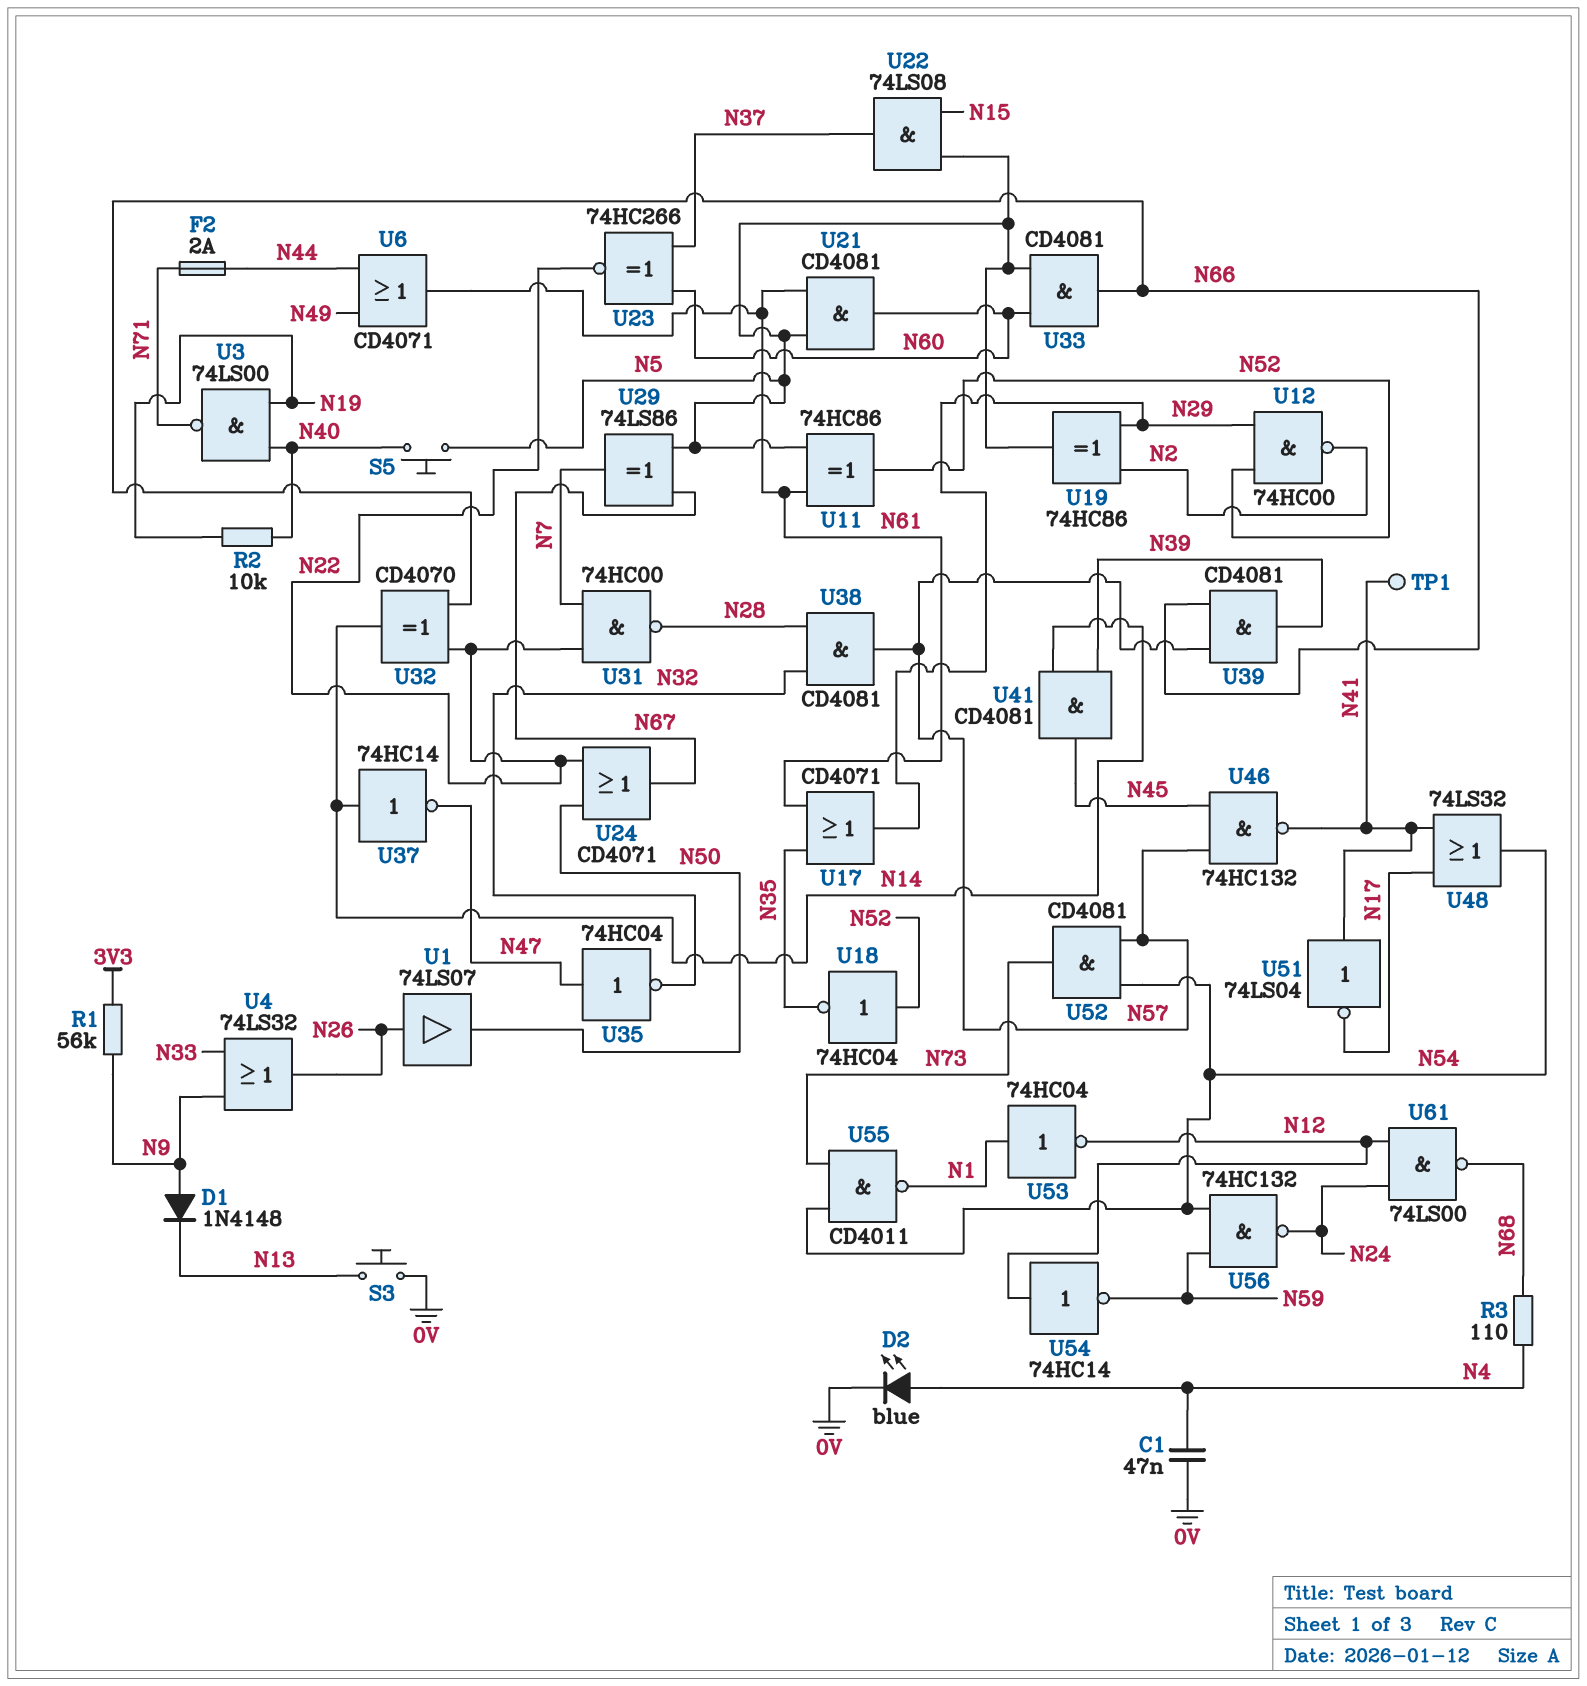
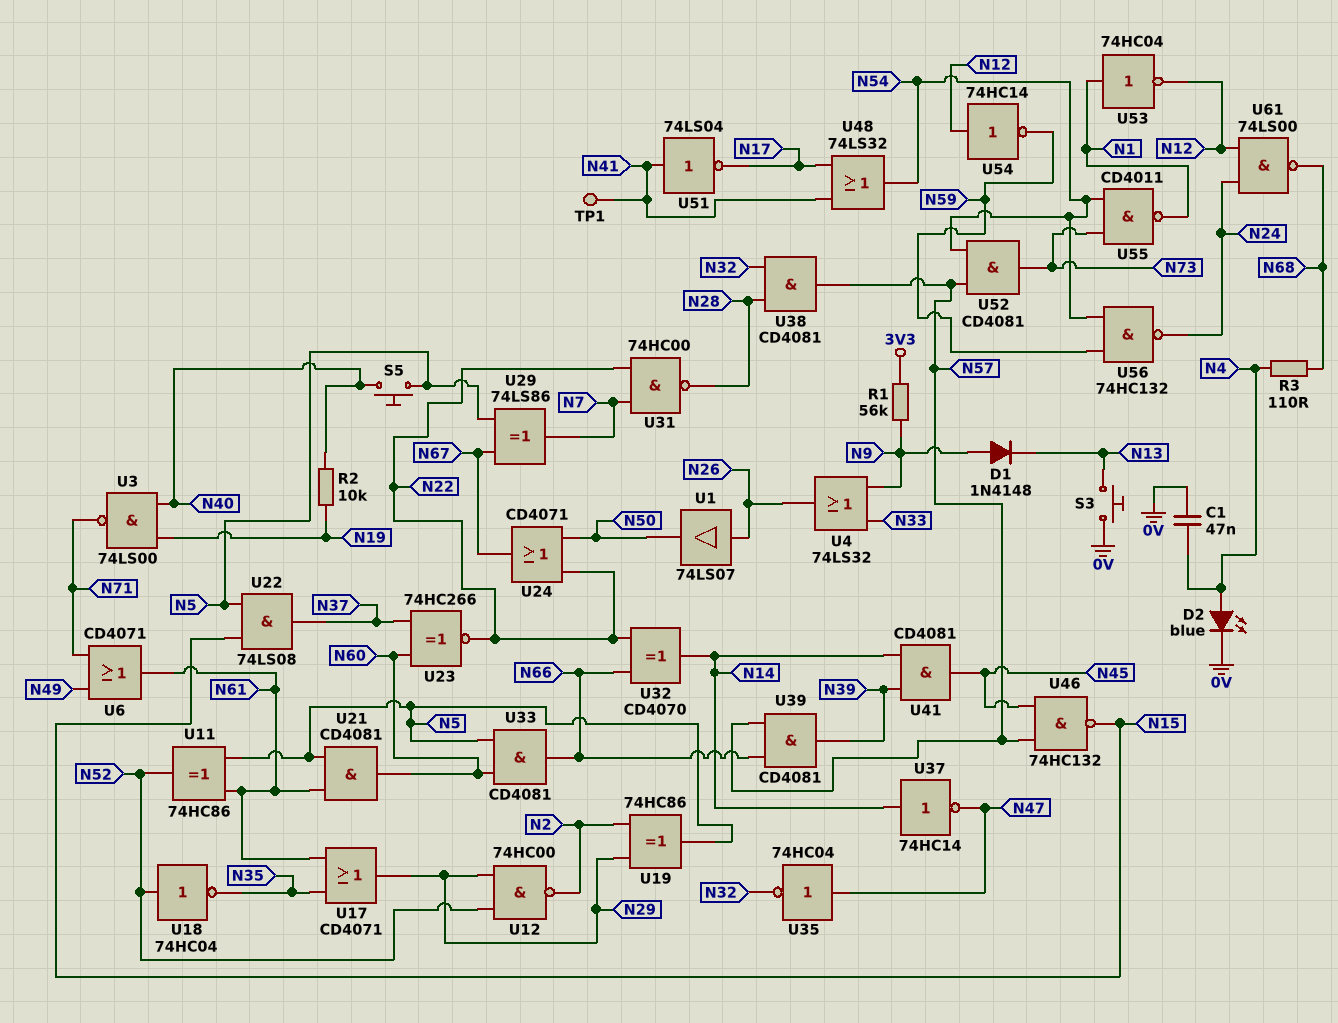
F2: 2A (N44, N71) -> none
U6: OR CD4071 (in N44, in N49, out N61) -> OR CD4071 (in N49, in N71, out N61)
U46: NAND 74HC132 (in N45, in N57, out N41) -> NAND 74HC132 (in N45, in N57, out N15)

